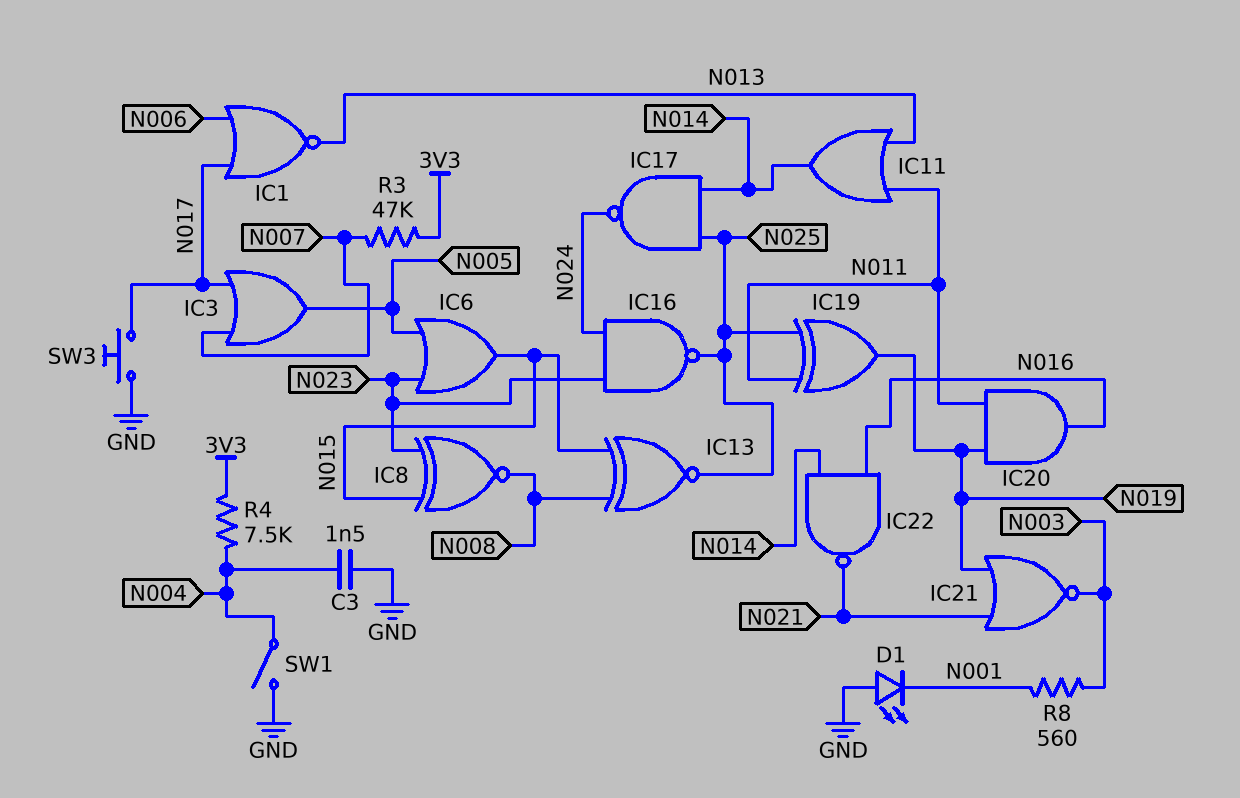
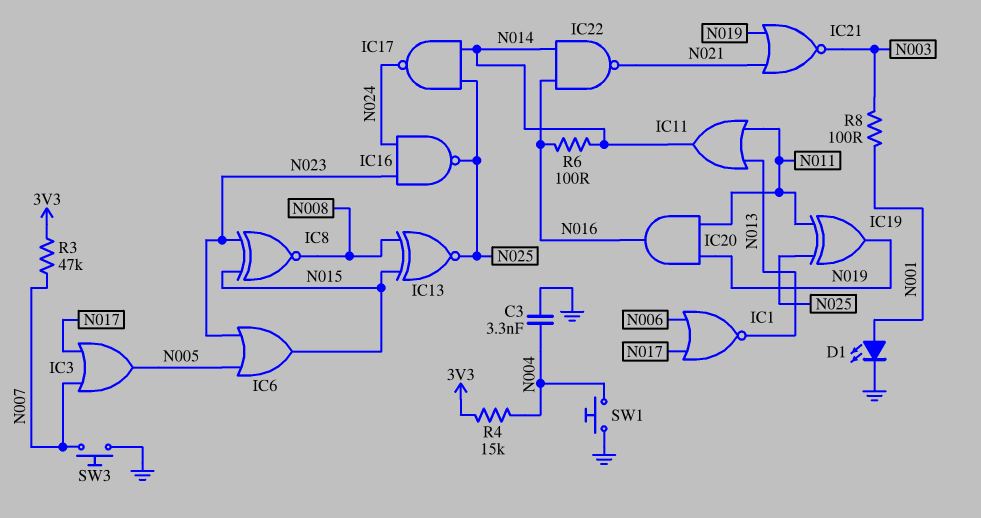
C3: 1.5nF (GND, N004) -> 3.3nF (GND, N004)
D1: LED (A GND, K N001) -> LED (A N001, K GND)
R4: 7.5k (3V3, N004) -> 15k (3V3, N004)
R6: none -> 100 (N014, N016)
R8: 560 (N001, N003) -> 100 (N001, N003)
SW1: switch (GND, N004) -> button (GND, N004)
SW3: button (GND, N017) -> button (GND, N007)

